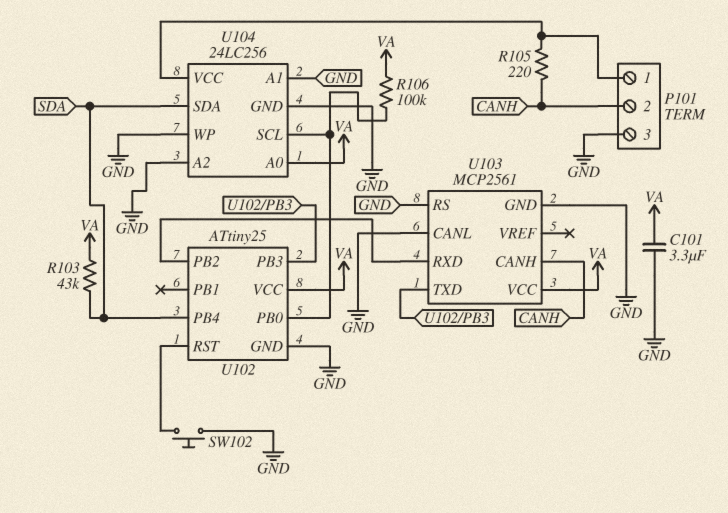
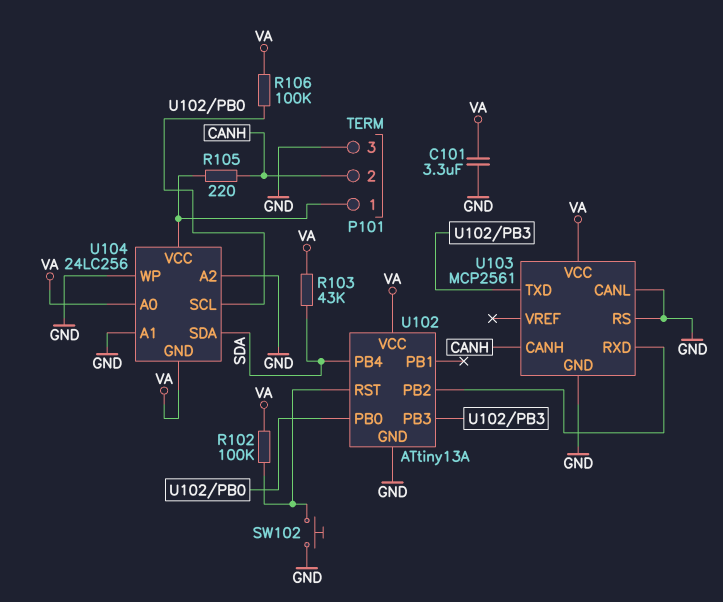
R102: none -> 100k (U102/RST, VA)
U102: ATtiny25 -> ATtiny13A
U104 pin GND: GND -> VA

